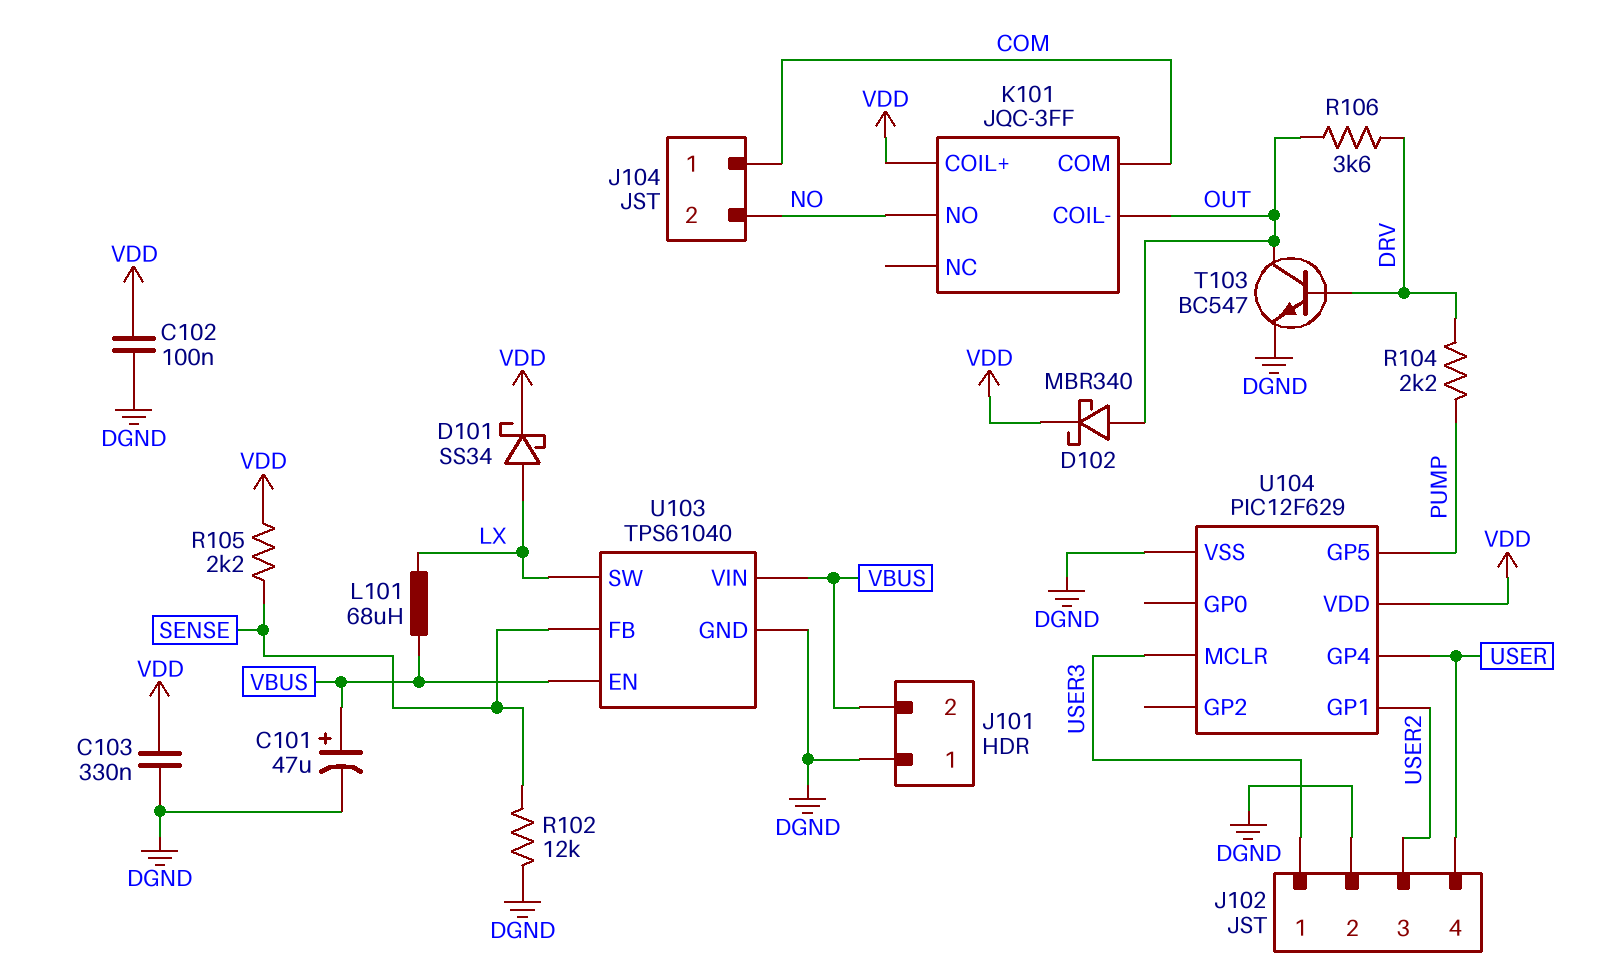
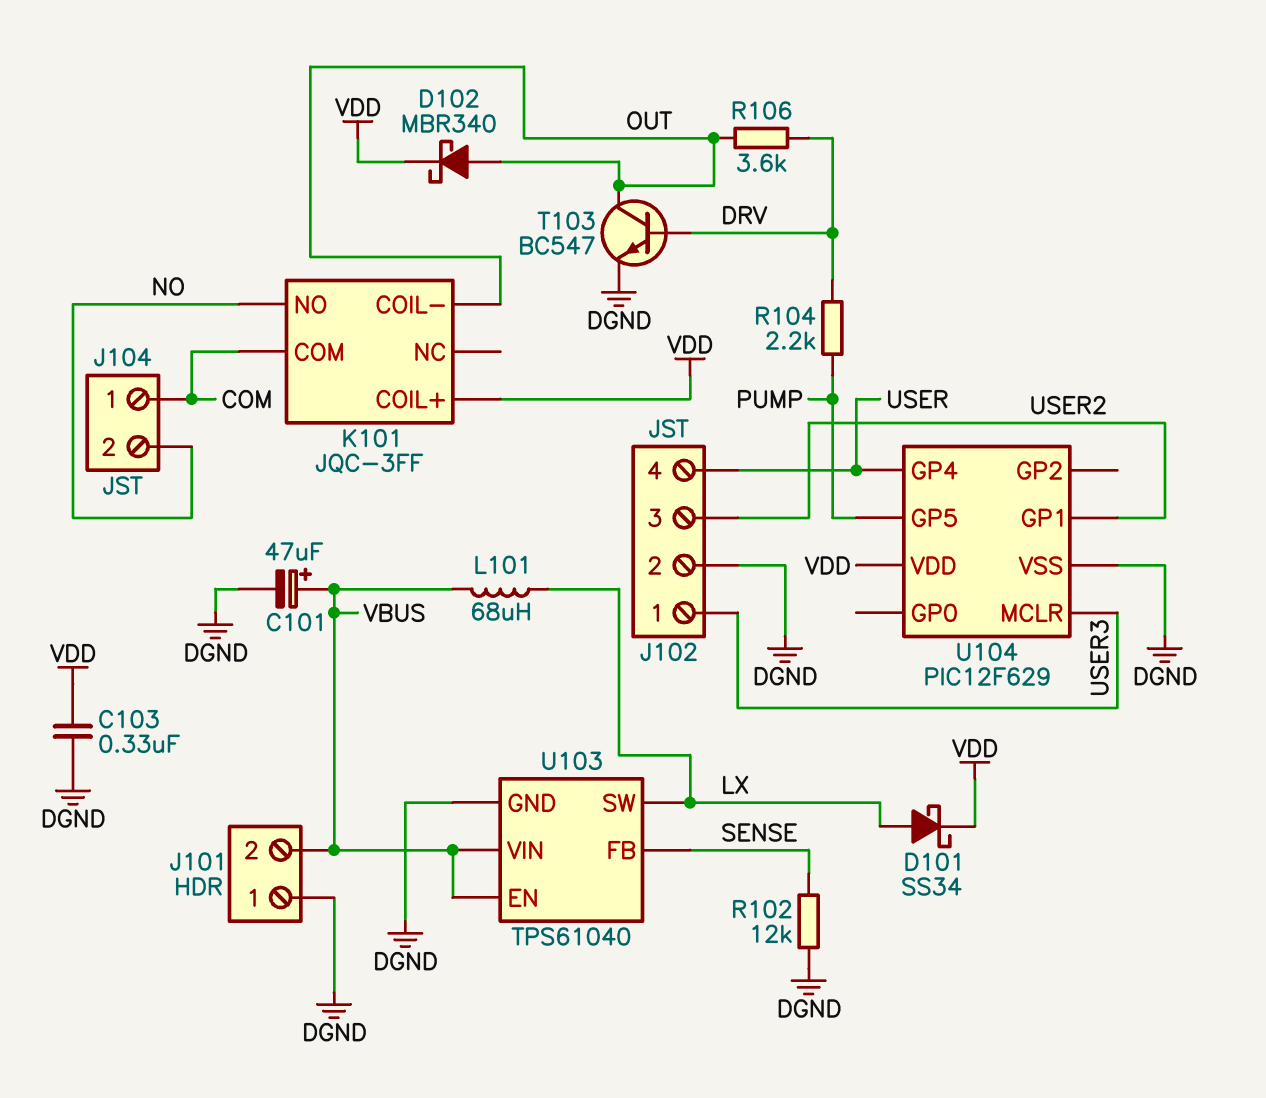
C102: 100nF (DGND, VDD) -> none
R105: 2.2k (SENSE, VDD) -> none

